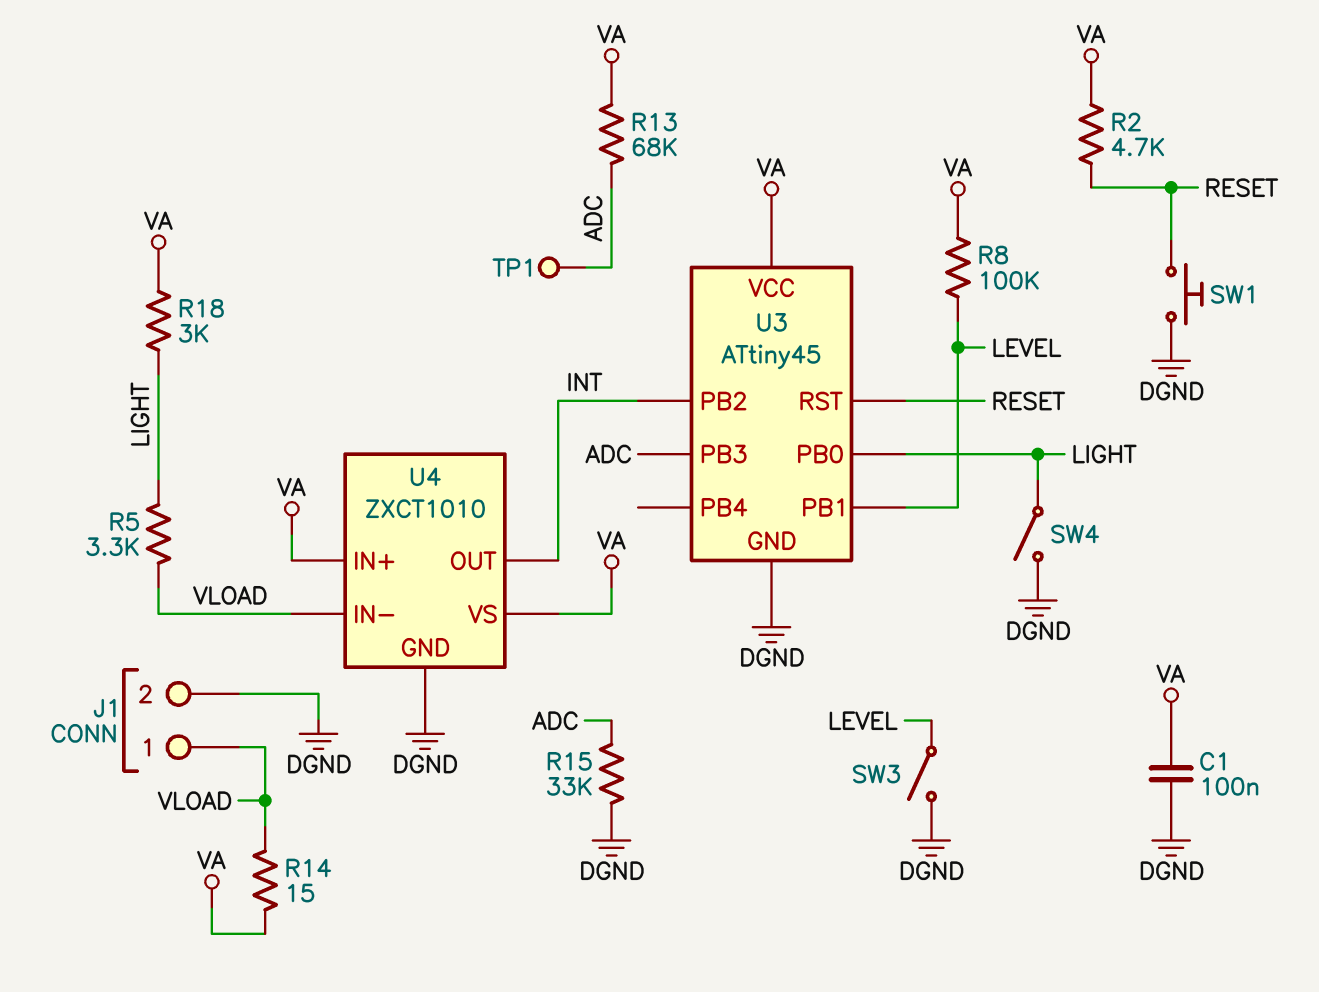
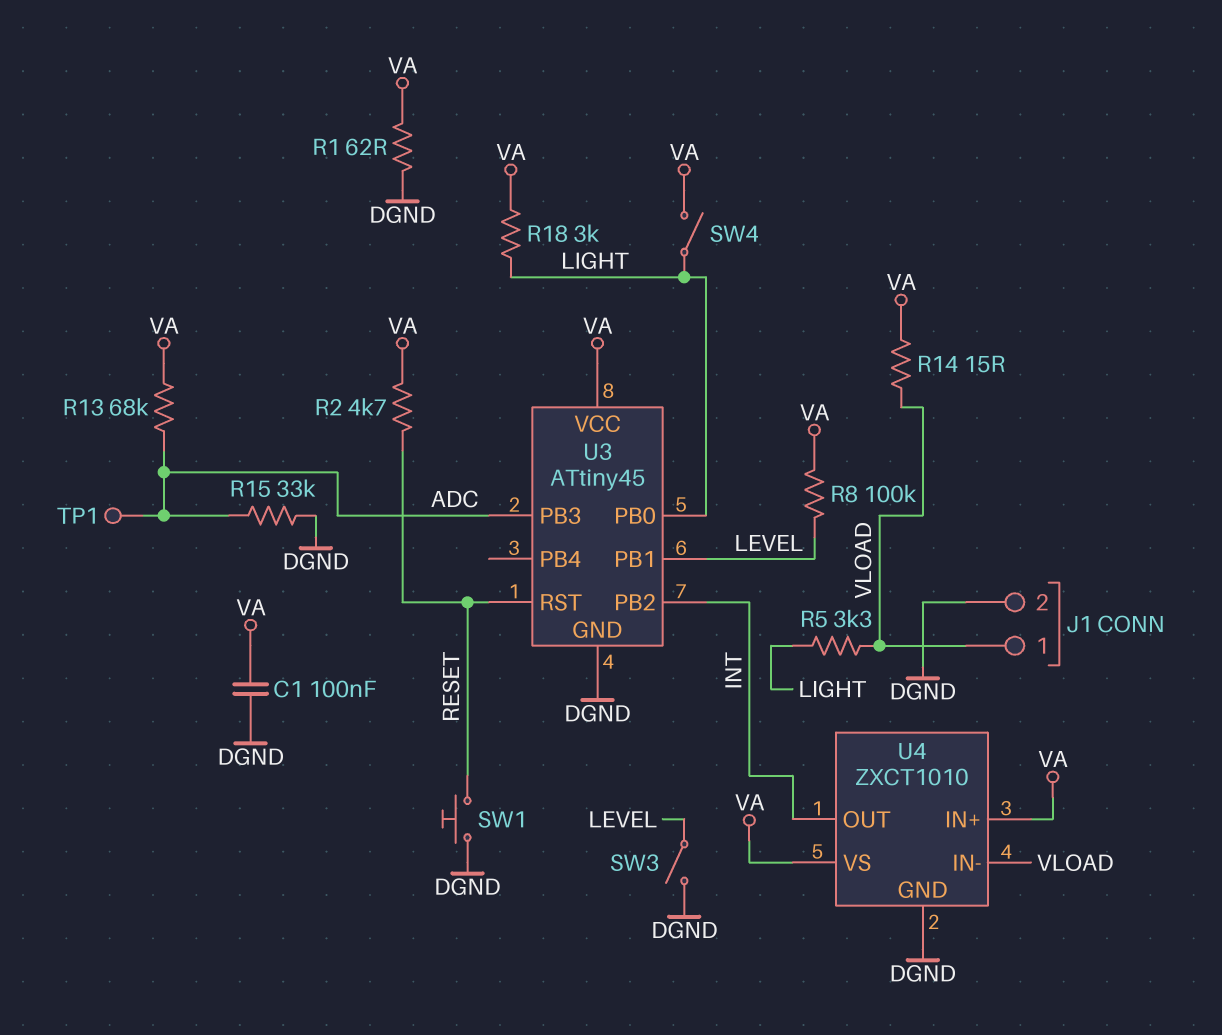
R1: none -> 62 (DGND, VA)
SW4: switch (DGND, LIGHT) -> switch (LIGHT, VA)

